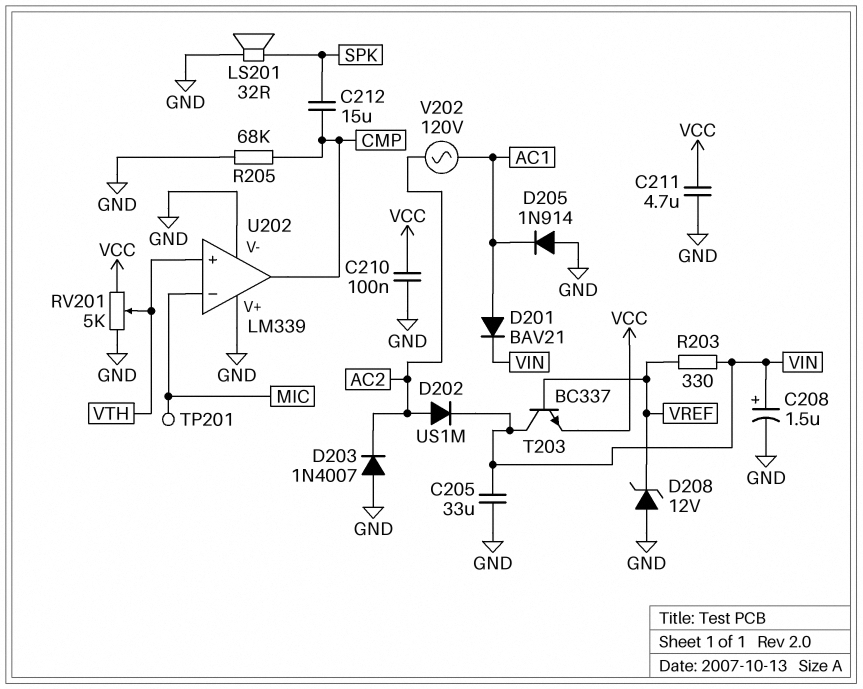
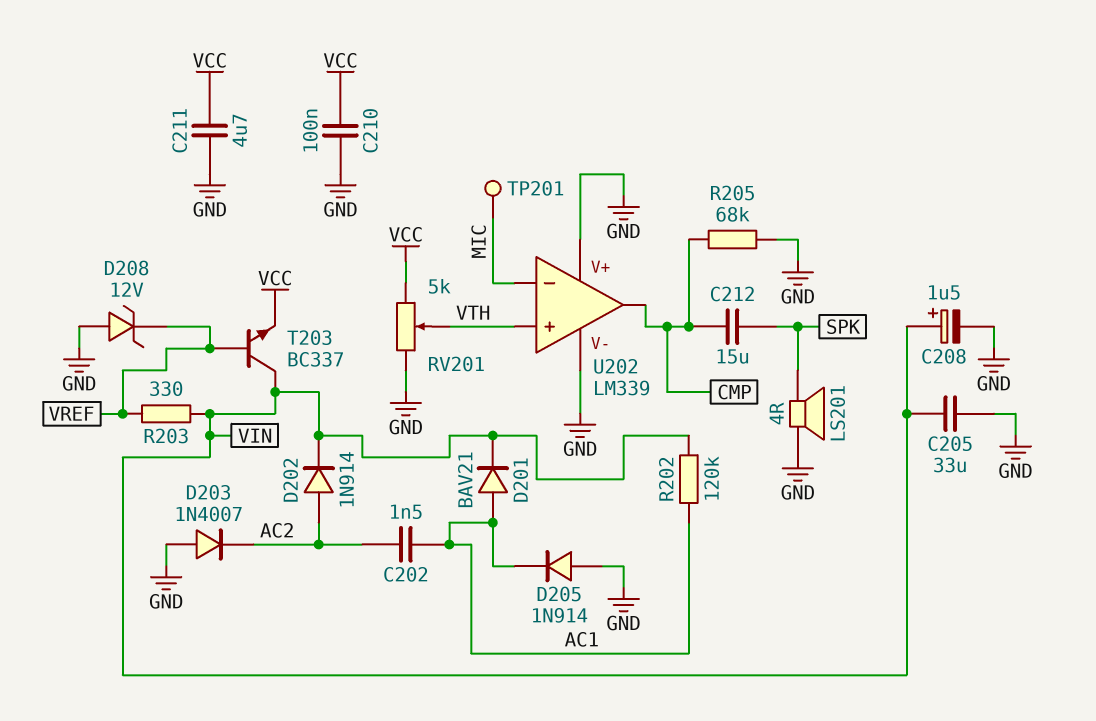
C202: none -> 1.5nF (AC1, AC2)
D202: diode US1M (A AC2, K VIN) -> diode 1N914 (A AC2, K VIN)
LS201: speaker 32R (GND, SPK) -> speaker 4R (GND, SPK)
R202: none -> 120k (AC1, VIN)
V202: AC 120V (AC1, AC2) -> none

